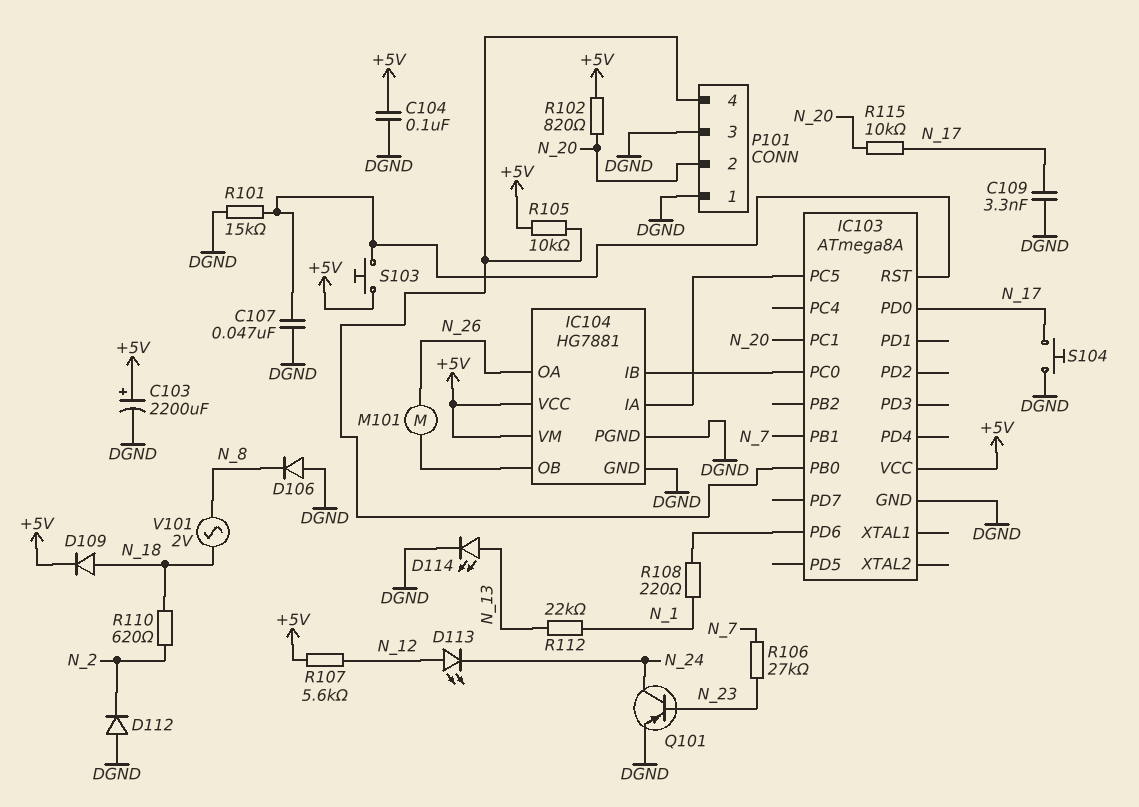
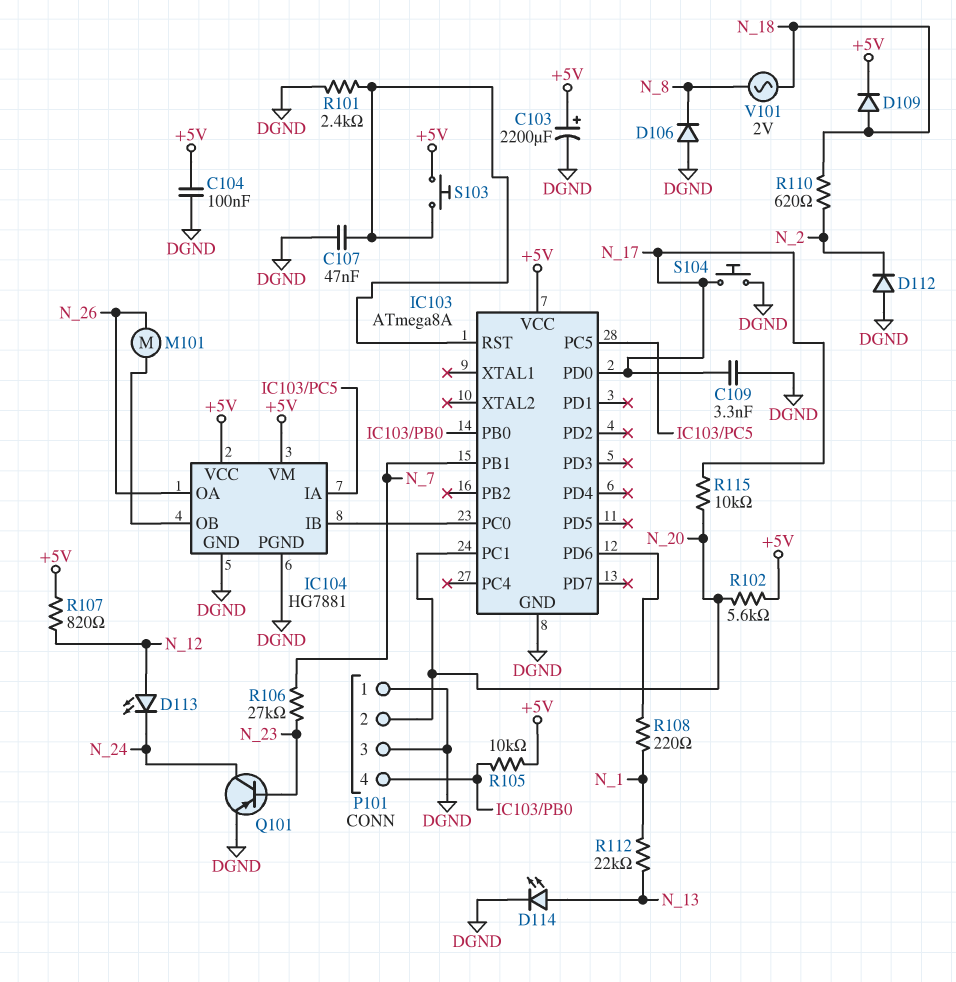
R101: 15k (DGND, IC103/RST) -> 2.4k (DGND, IC103/RST)
R102: 820 (+5V, N_20) -> 5.6k (+5V, N_20)
R107: 5.6k (+5V, N_12) -> 820 (+5V, N_12)

